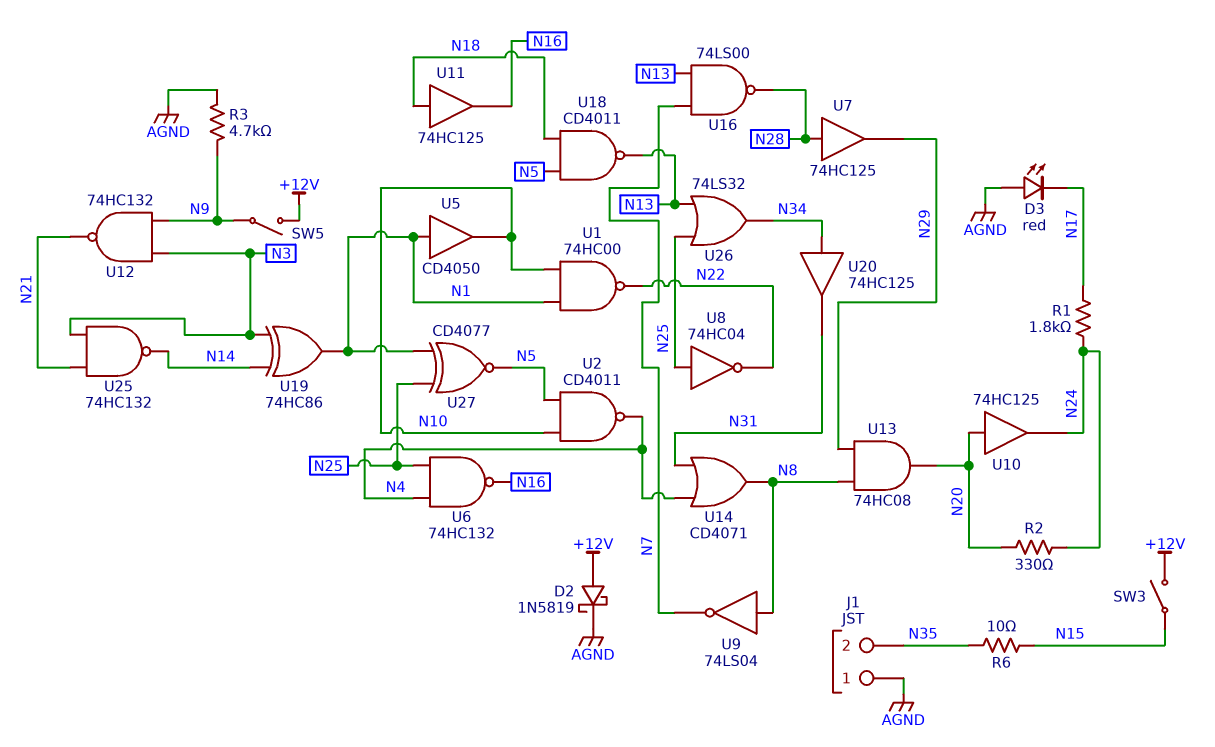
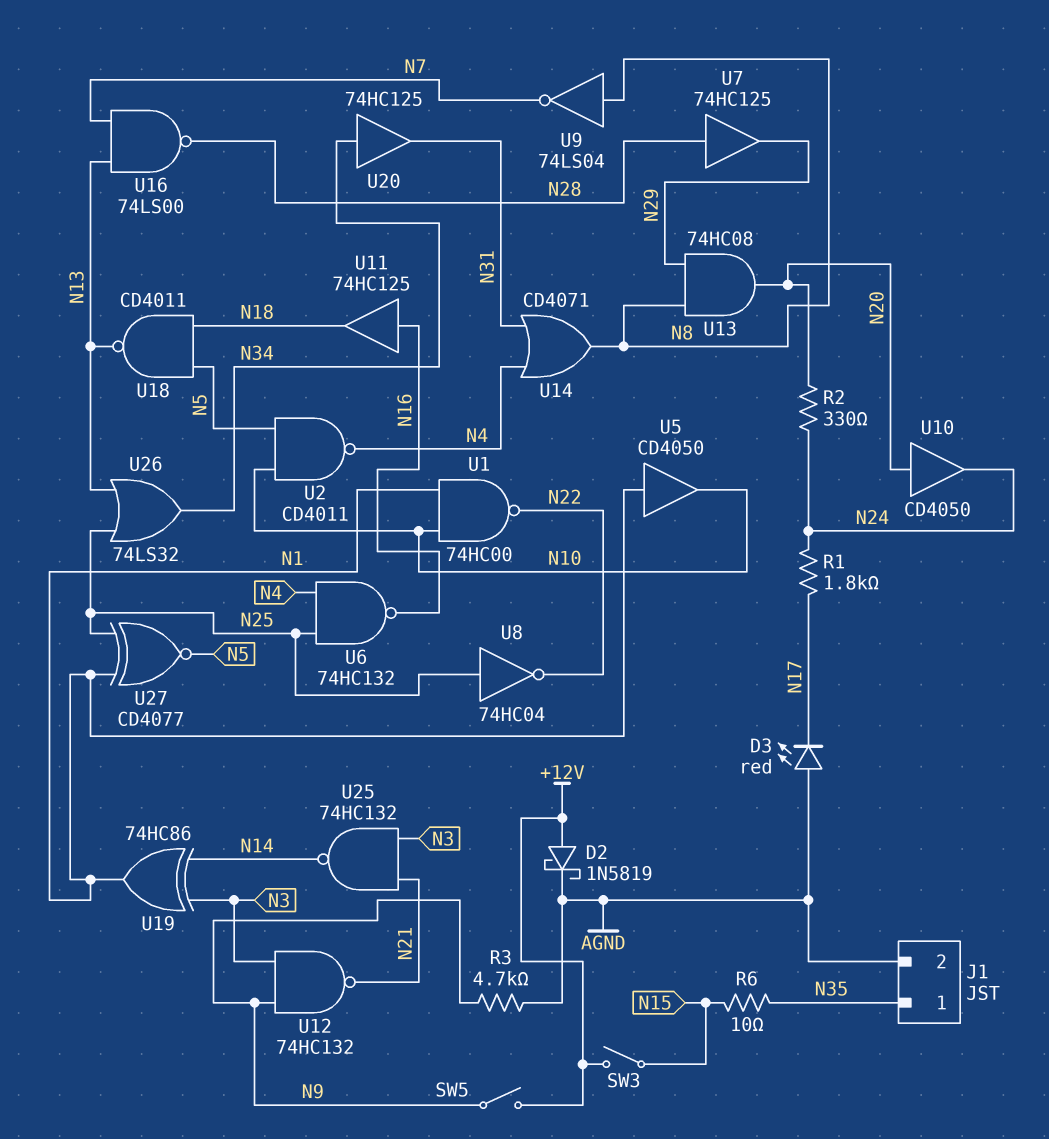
J1 pin 1: AGND -> N35
J1 pin 2: N35 -> AGND
U10: buffer 74HC125 (in N20, out N24) -> buffer CD4050 (in N20, out N24)
U11: buffer 74HC125 (in N18, out N16) -> buffer 74HC125 (in N16, out N18)

